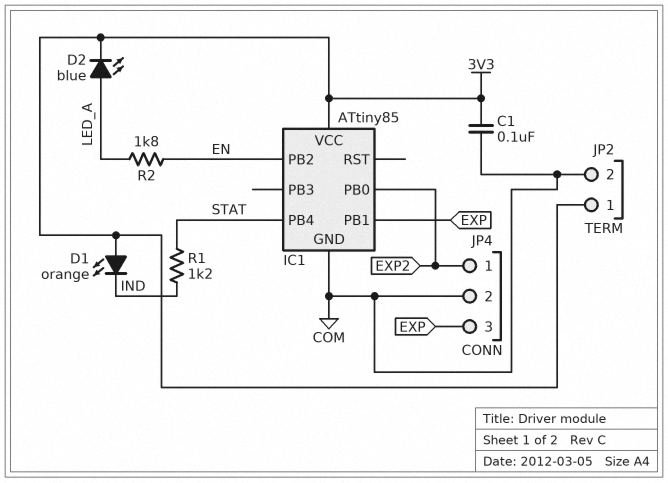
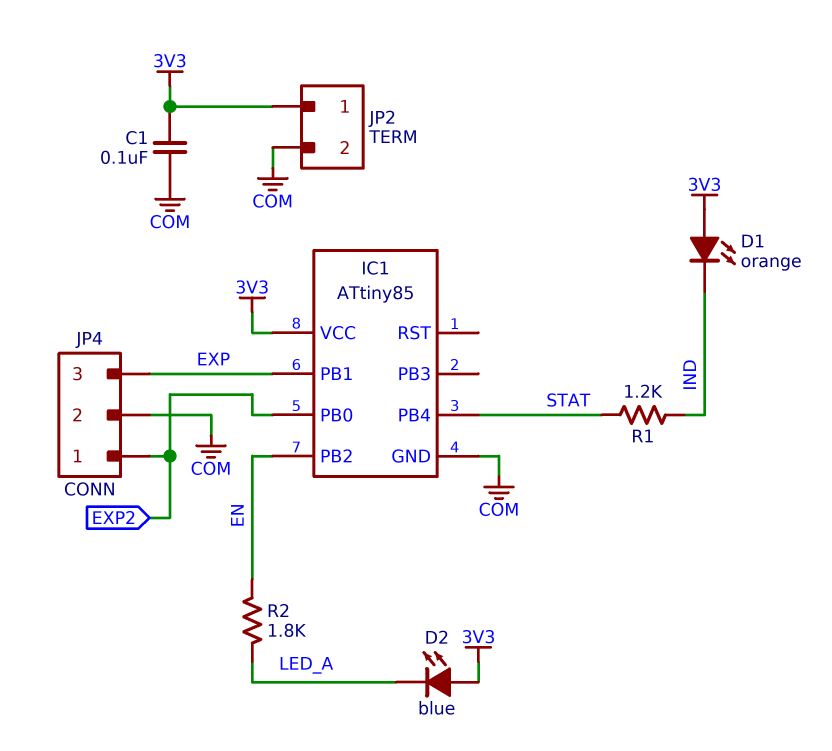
D2: LED blue (A LED_A, K 3V3) -> LED blue (A 3V3, K LED_A)

